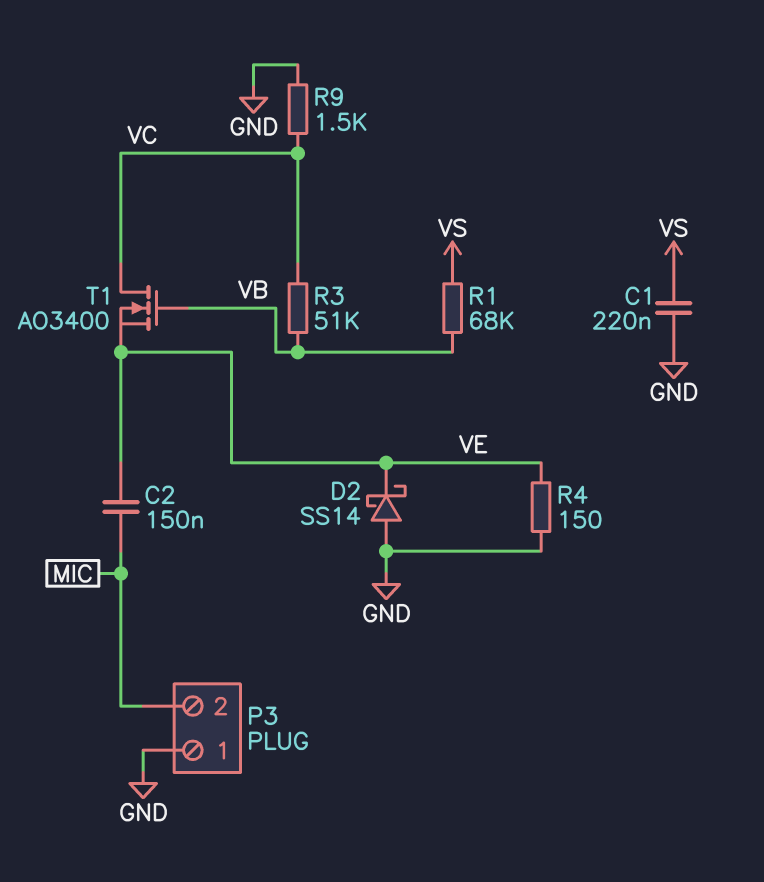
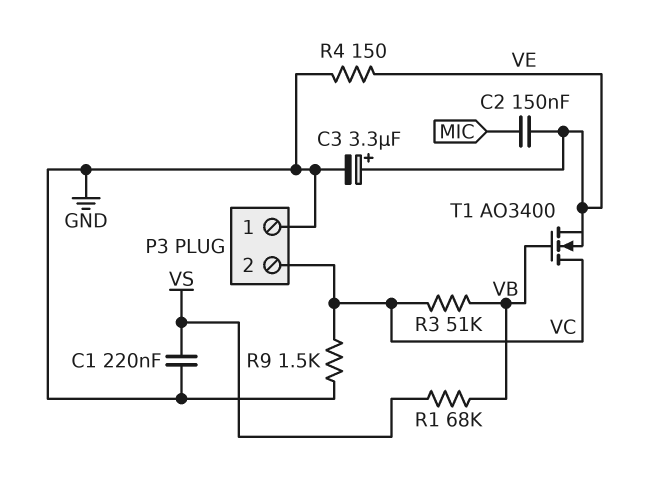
C3: none -> 3.3uF (plus VE, minus GND)
D2: schottky SS14 (A GND, K VE) -> none
P3 pin 2: MIC -> VC

